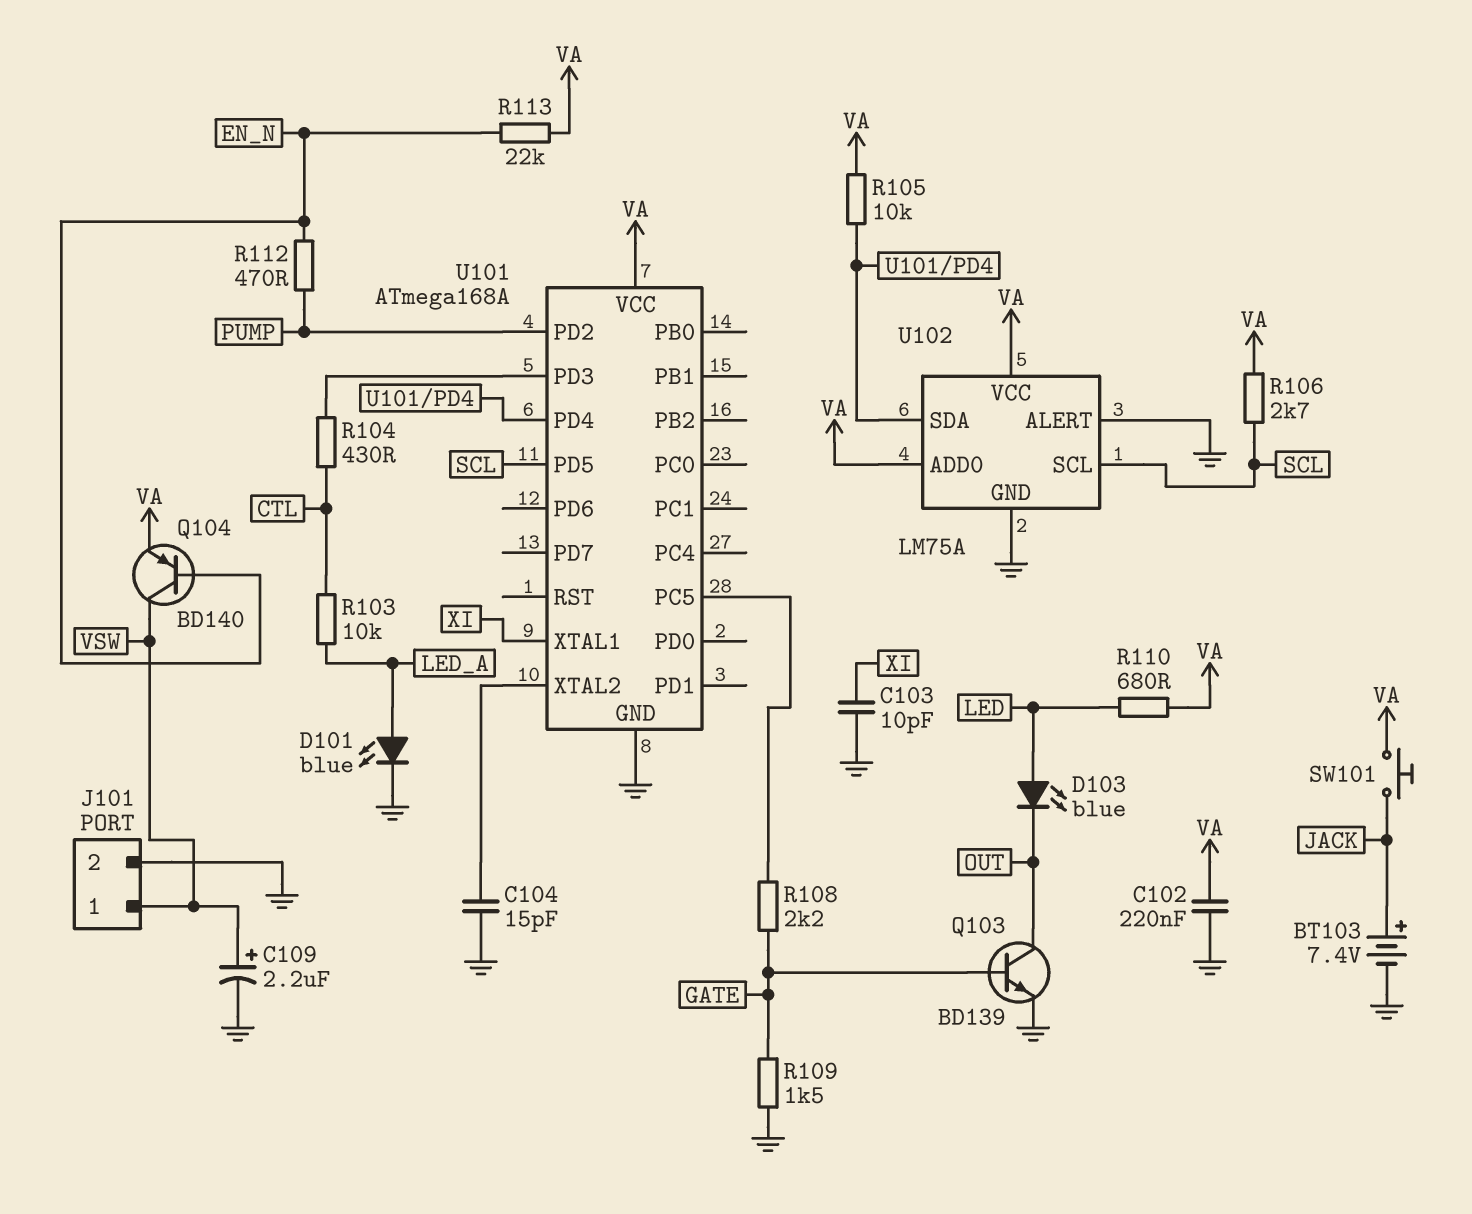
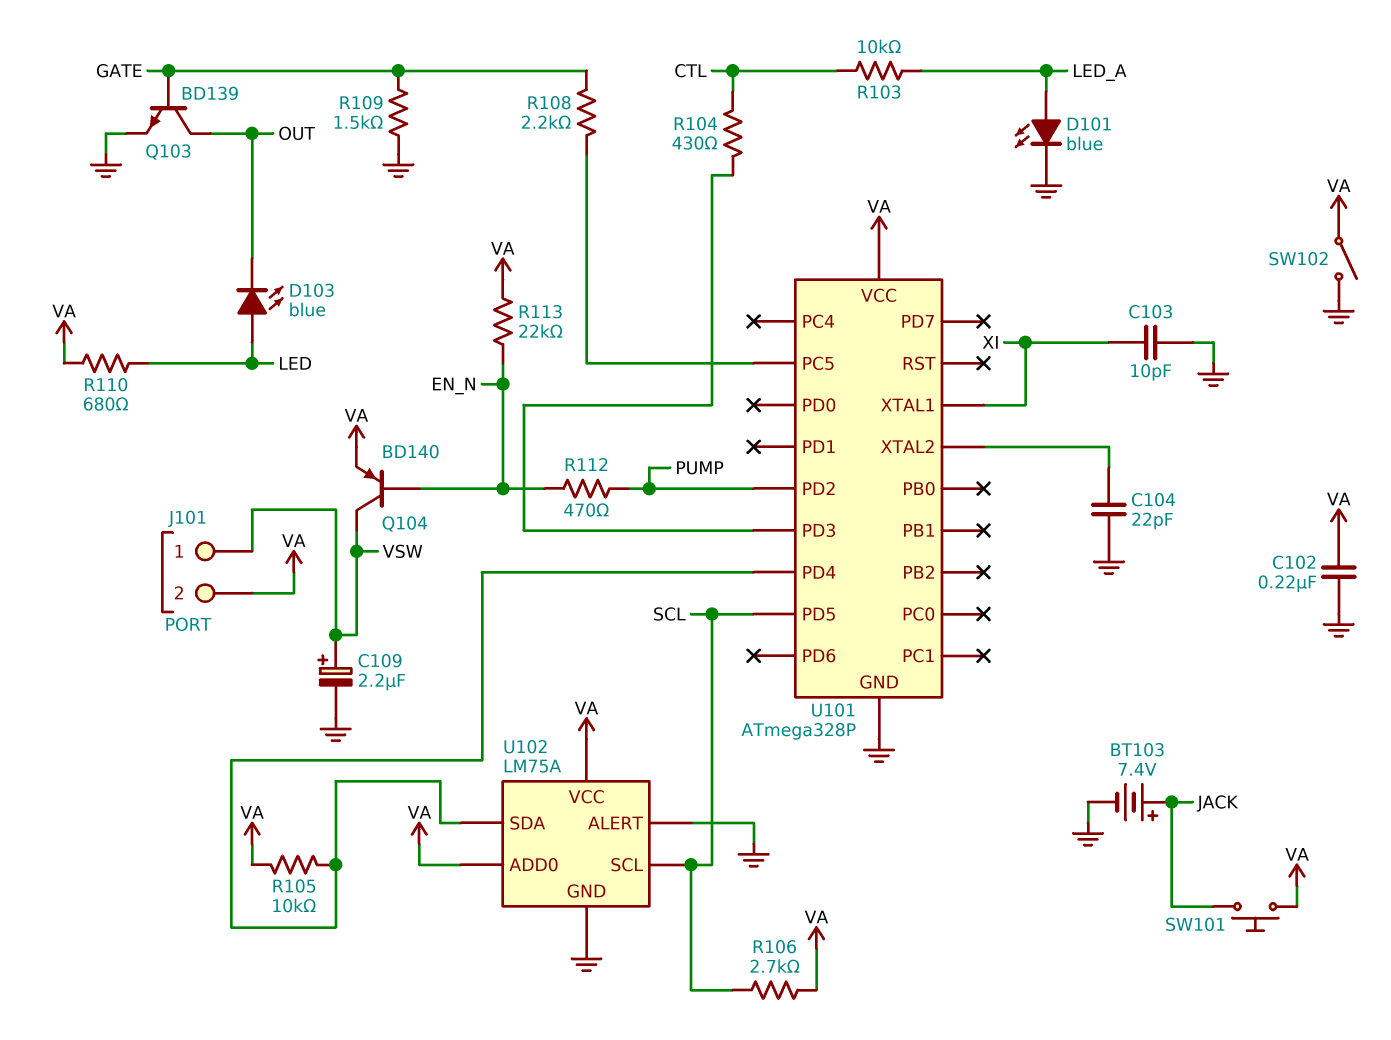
C104: 15pF (GND, U101/XTAL2) -> 22pF (GND, U101/XTAL2)
J101 pin 2: GND -> VA
SW102: none -> switch (GND, VA)
U101: ATmega168A -> ATmega328P

